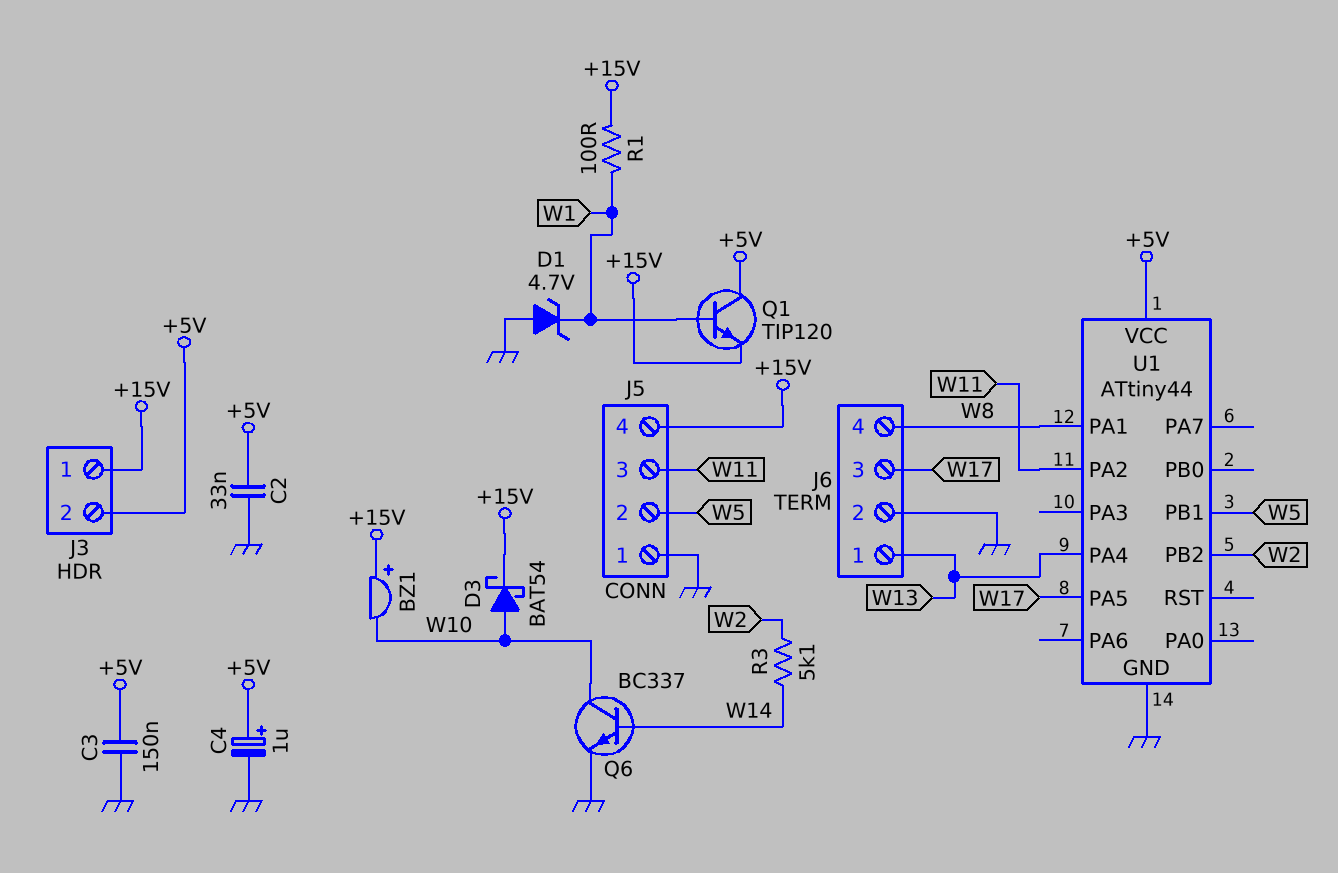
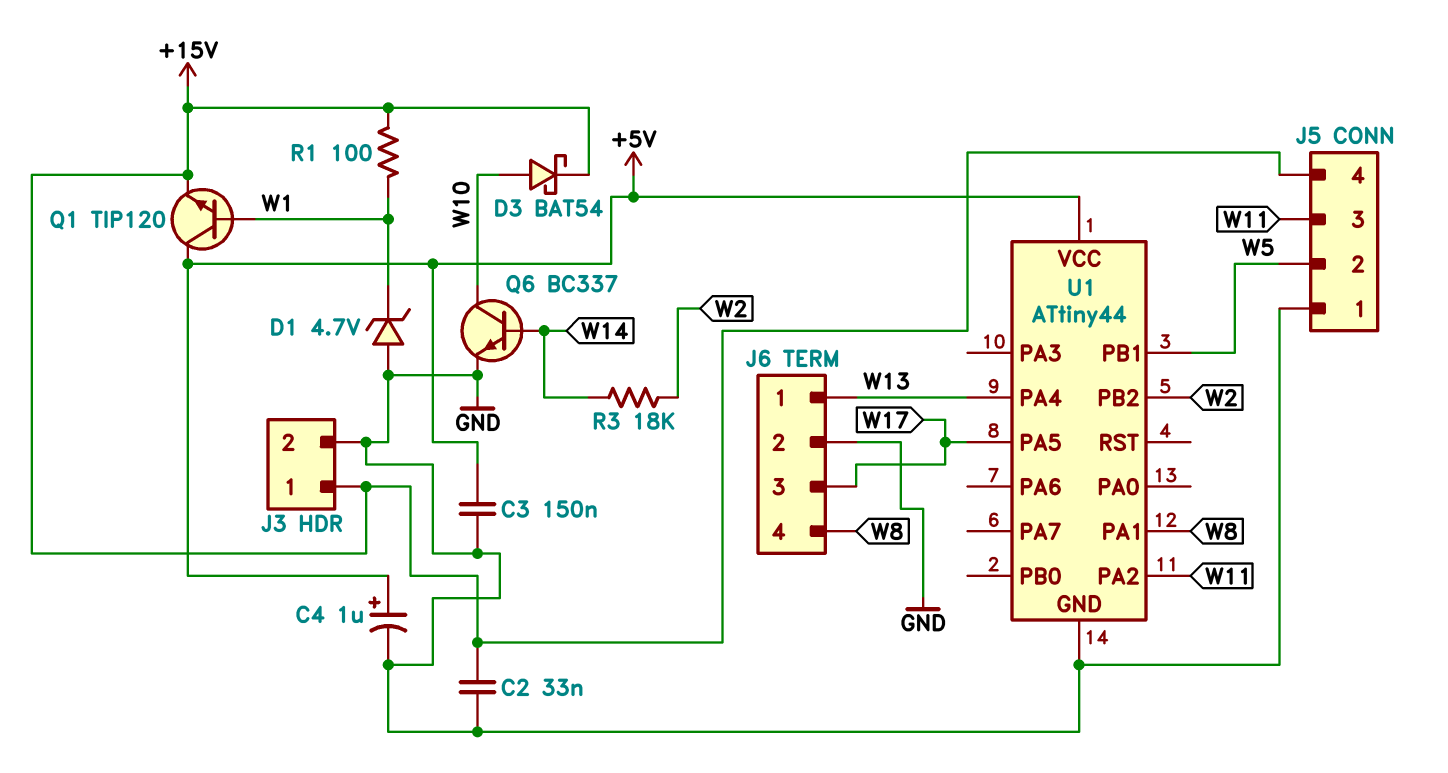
BZ1: buzzer (plus +15V, minus W10) -> none
C2: 33nF (+5V, GND) -> 33nF (+15V, GND)
J3 pin 2: +5V -> GND
R3: 5.1k (W2, W14) -> 18k (W2, W14)

